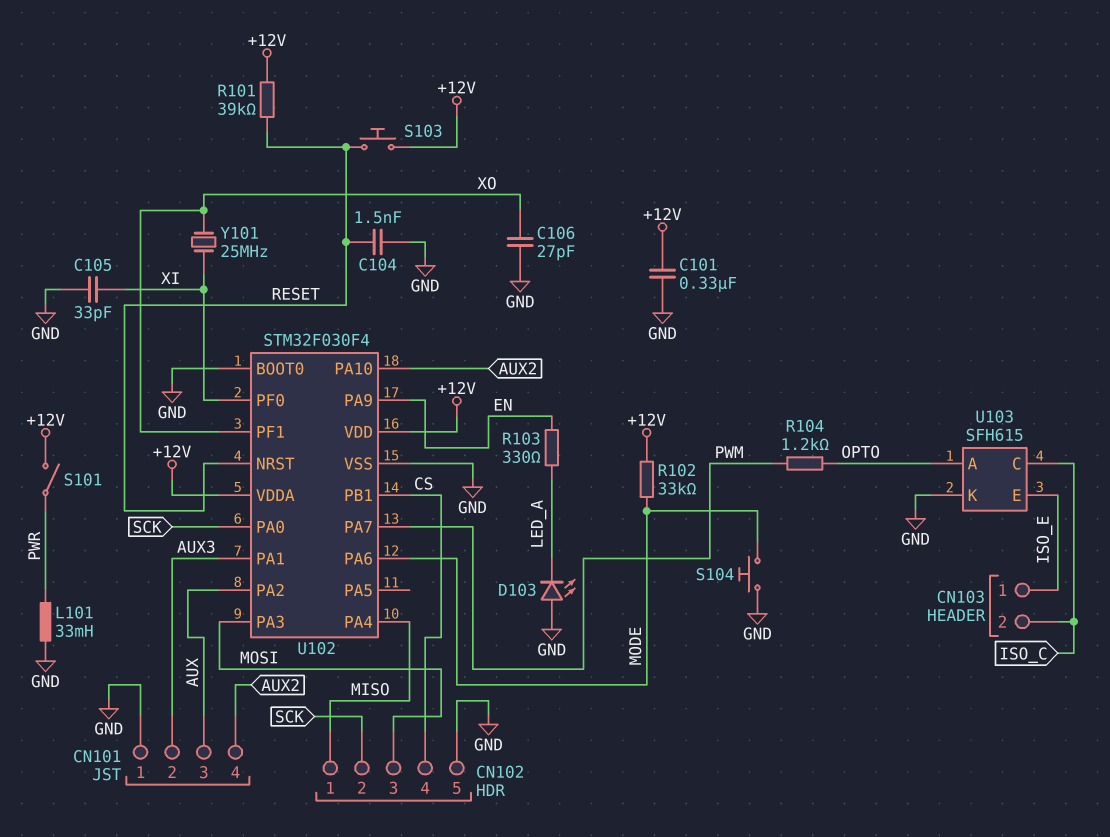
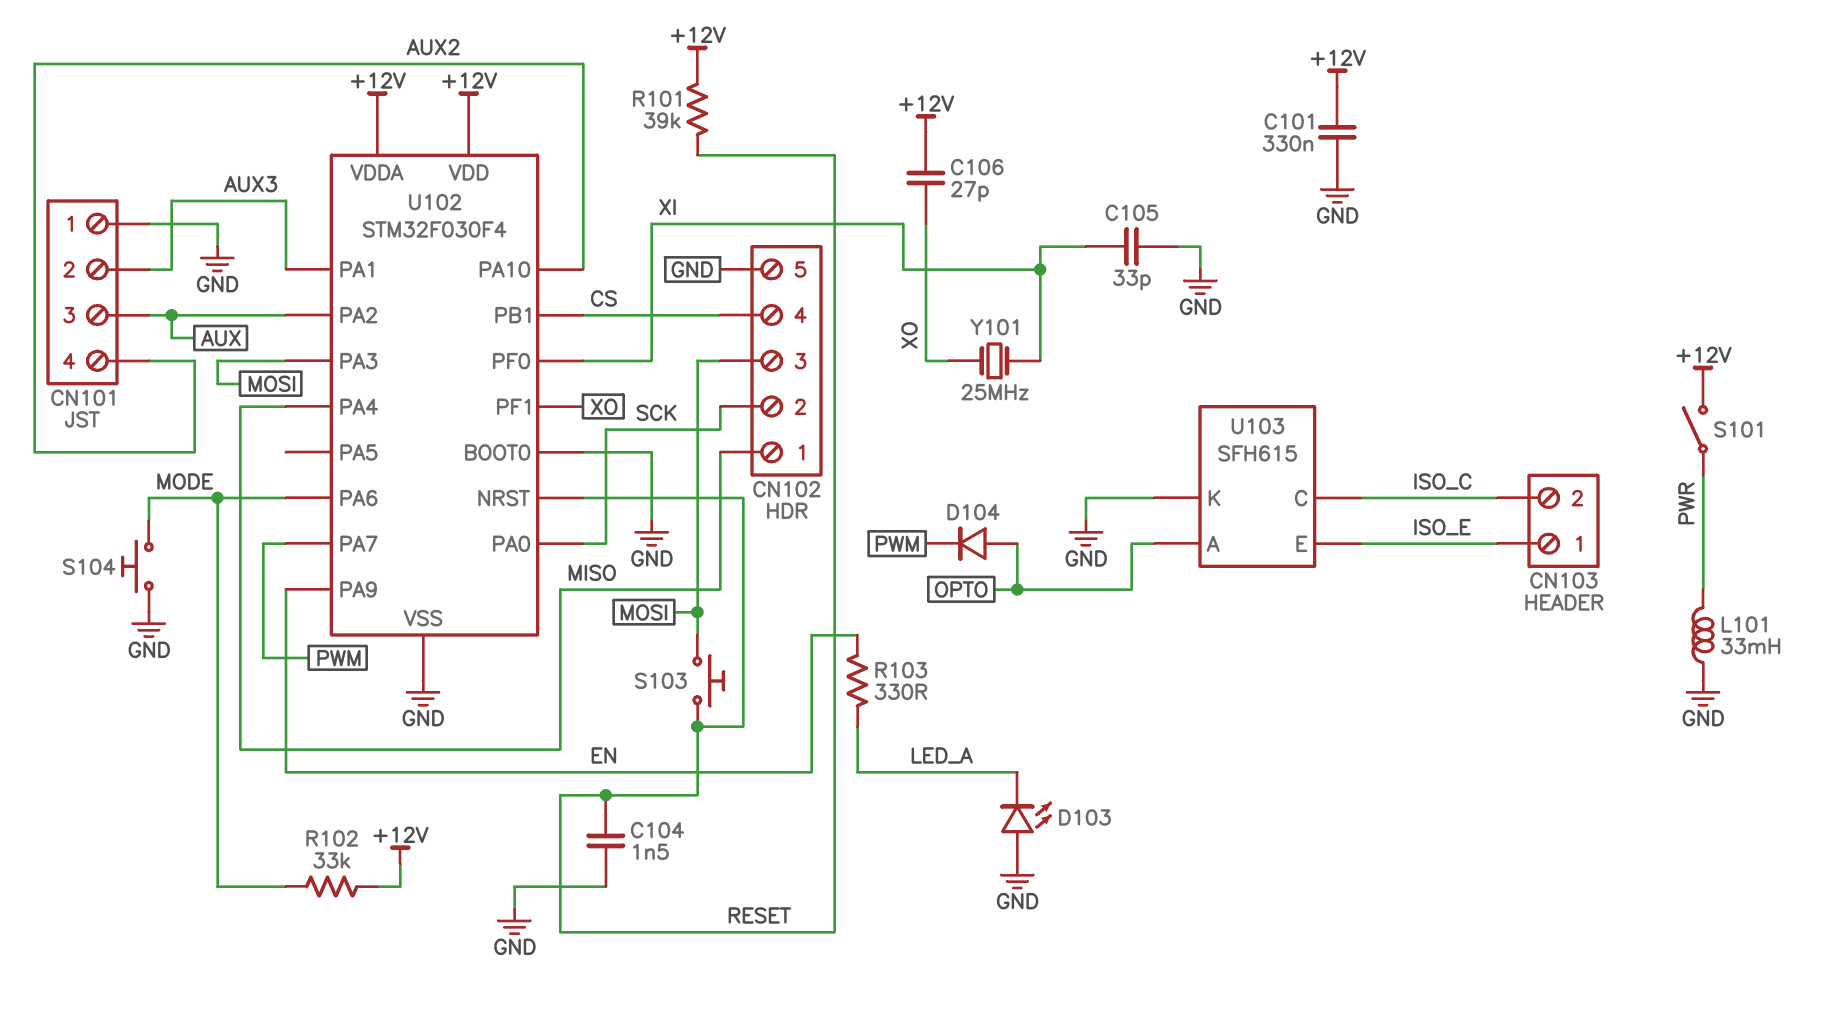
C106: 27pF (GND, XO) -> 27pF (+12V, XO)
D104: none -> diode (A OPTO, K PWM)
R104: 1.2k (OPTO, PWM) -> none
S103: button (+12V, RESET) -> button (MOSI, RESET)

